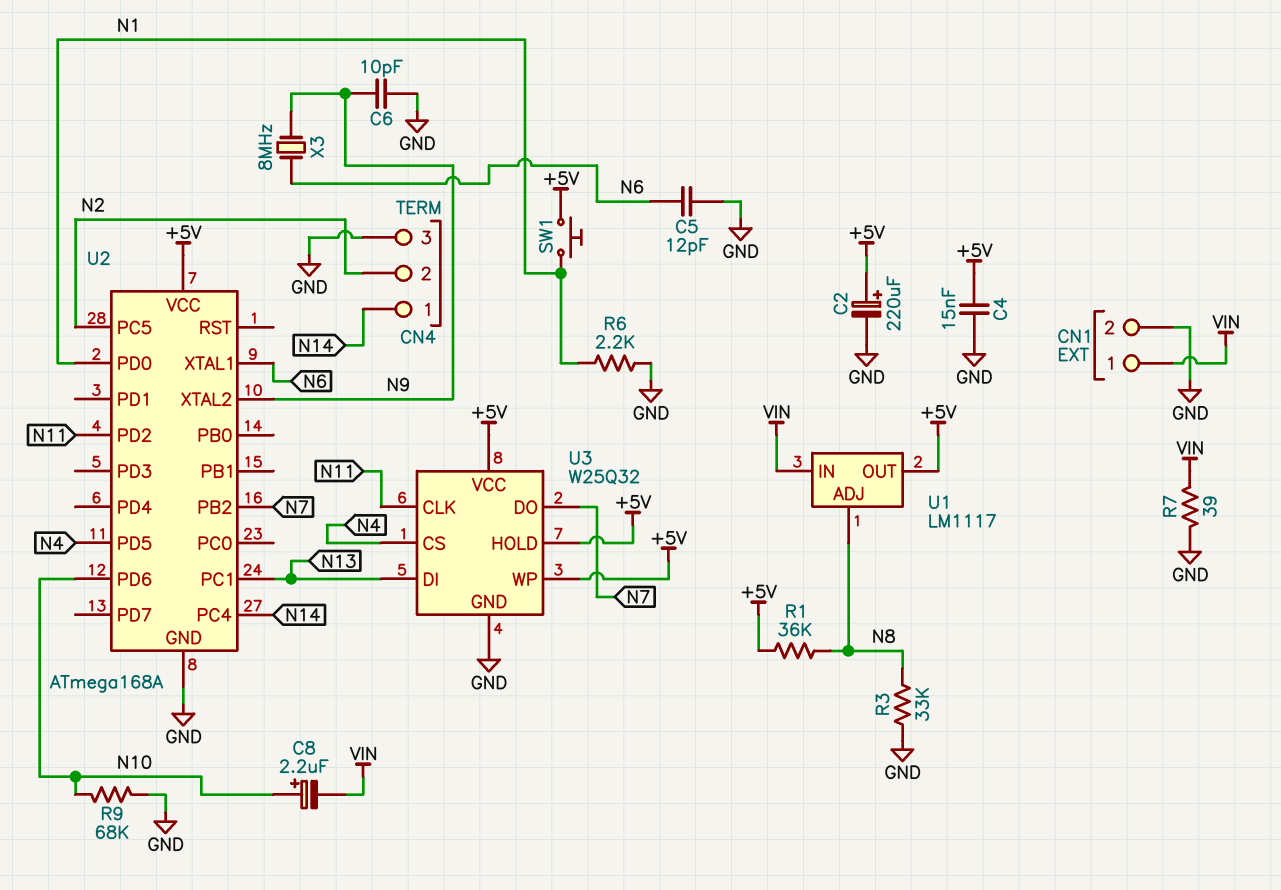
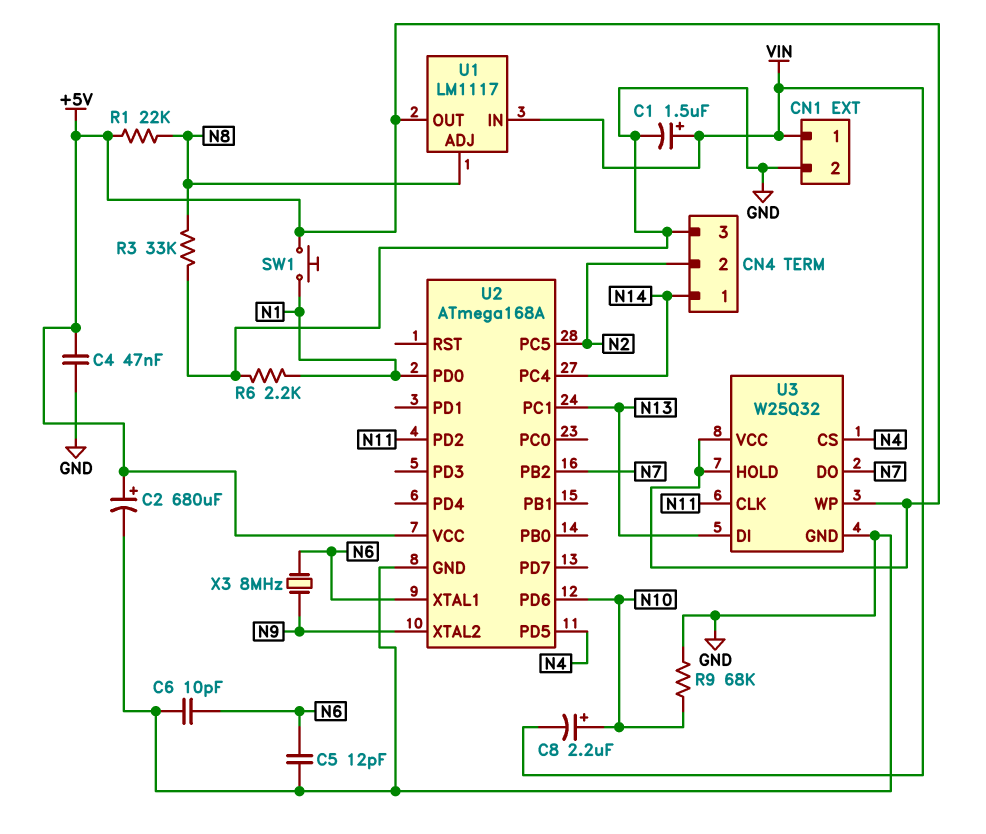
C1: none -> 1.5uF (plus VIN, minus GND)
C2: 220uF (plus +5V, minus GND) -> 680uF (plus +5V, minus GND)
C4: 15nF (+5V, GND) -> 47nF (+5V, GND)
C6: 10pF (GND, N9) -> 10pF (GND, N6)
R1: 36k (+5V, N8) -> 22k (+5V, N8)
R7: 39 (GND, VIN) -> none

